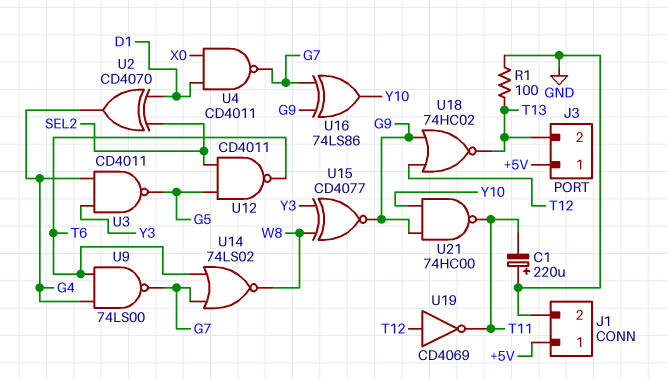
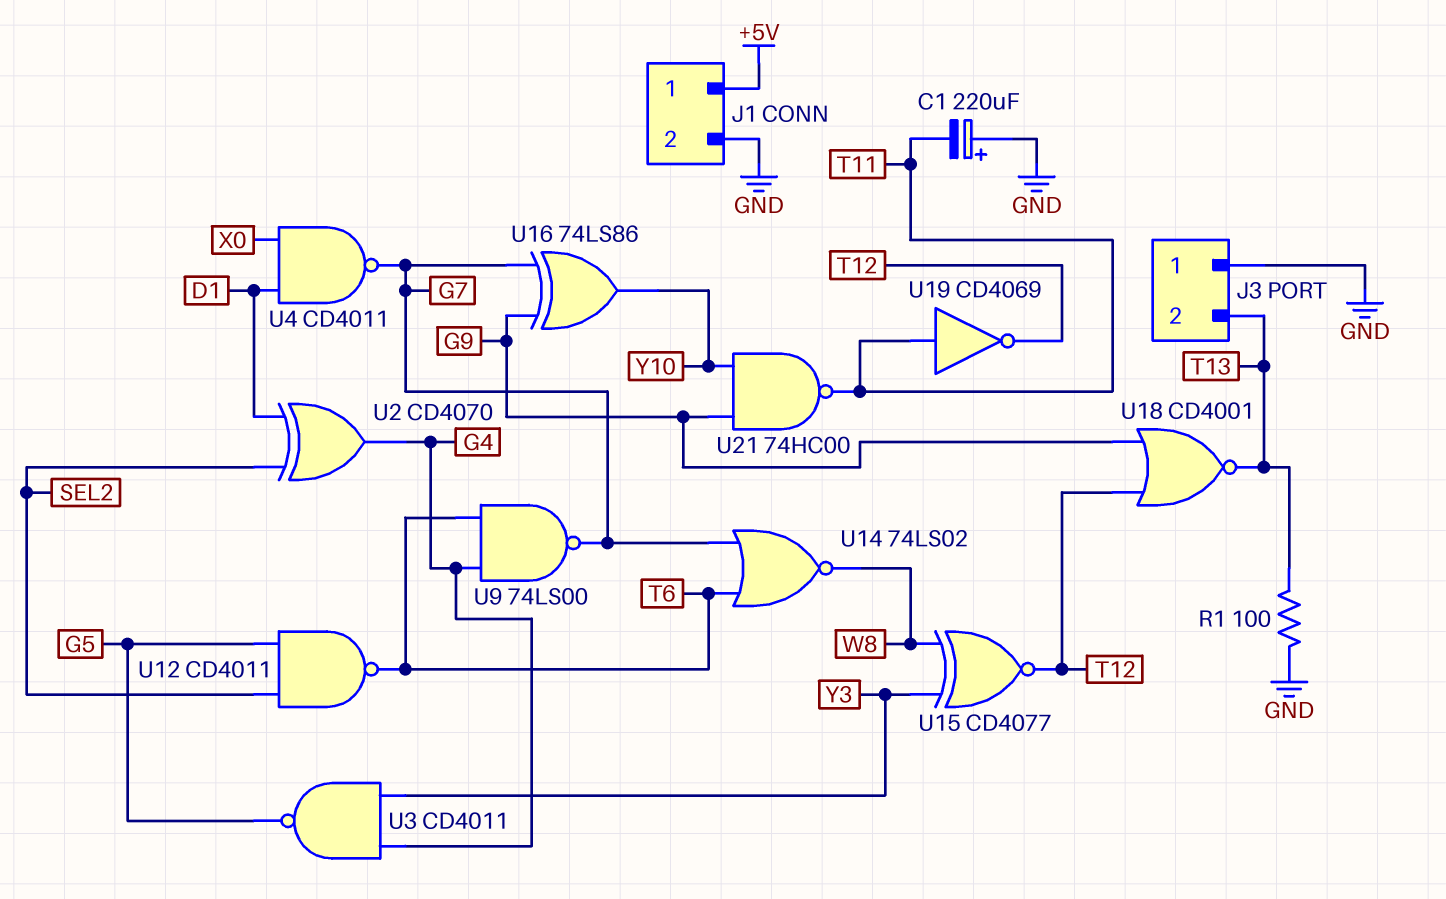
J3 pin 1: +5V -> GND
U15: XNOR CD4077 (in W8, in Y3, out G9) -> XNOR CD4077 (in W8, in Y3, out T12)
U18: NOR 74HC02 (in G9, in T12, out T13) -> NOR CD4001 (in G9, in T12, out T13)
U19: NOT CD4069 (in T12, out T11) -> NOT CD4069 (in T11, out T12)

